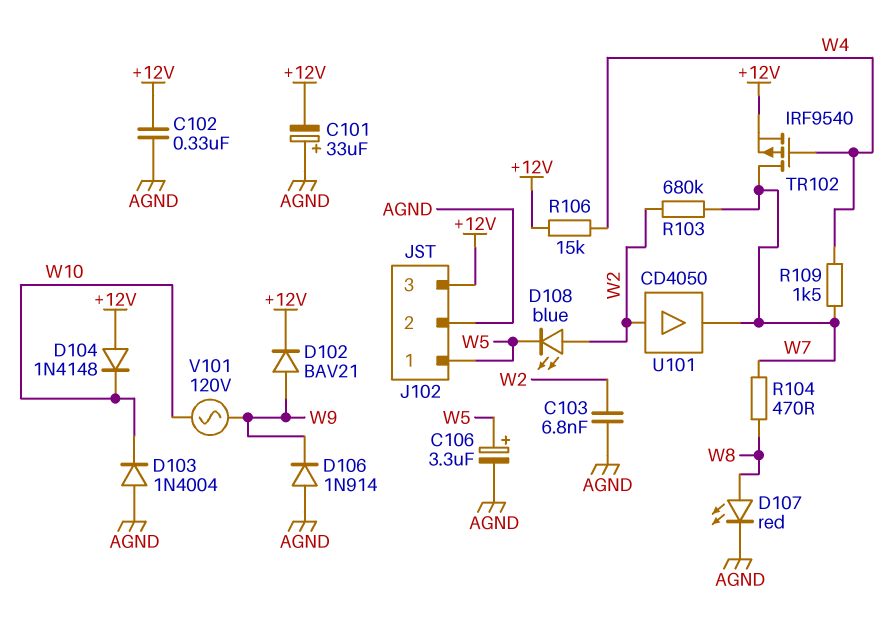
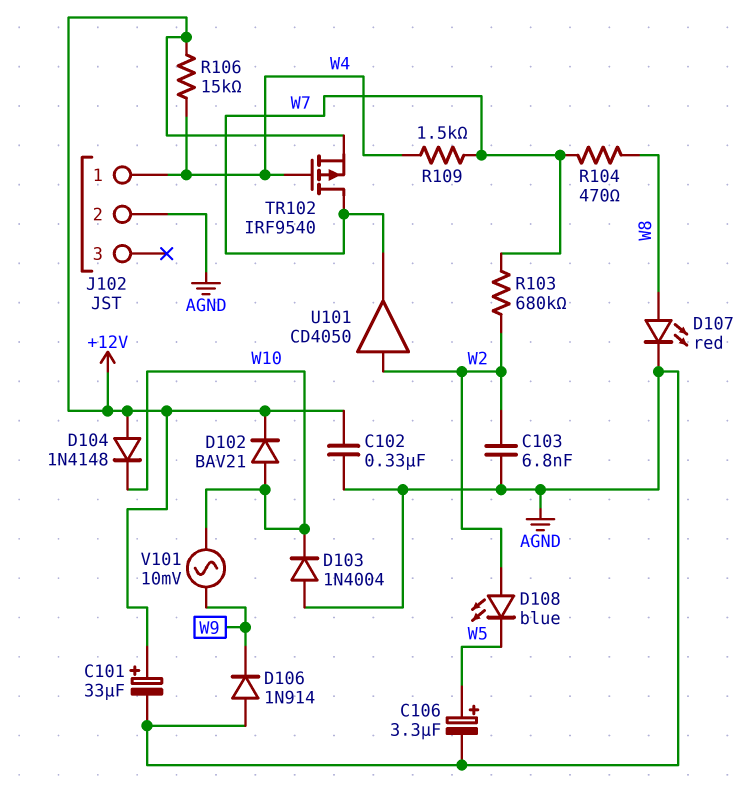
C101: 33uF (plus AGND, minus +12V) -> 33uF (plus +12V, minus AGND)
D102: diode BAV21 (A W9, K +12V) -> diode BAV21 (A W10, K +12V)
J102 pin 1: W5 -> W4
J102 pin 3: +12V -> none
V101: AC 120V (W9, W10) -> AC 10mV (W9, W10)

